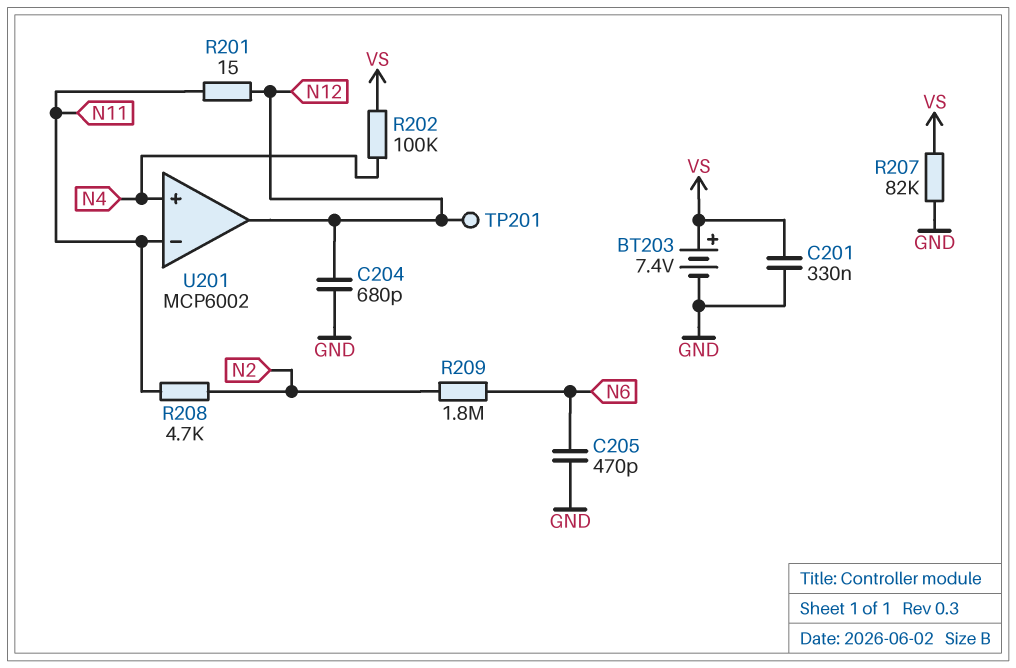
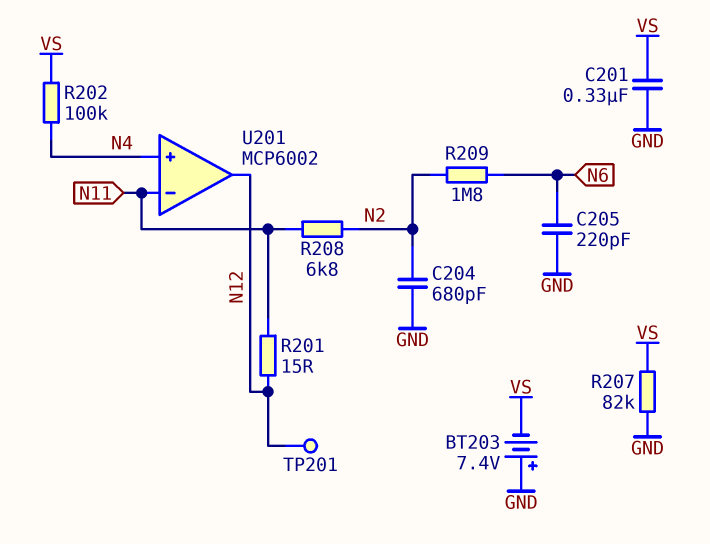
BT203: 7.4V (plus VS, minus GND) -> 7.4V (plus GND, minus VS)
C204: 680pF (GND, N12) -> 680pF (GND, N2)
C205: 470pF (GND, N6) -> 220pF (GND, N6)
R208: 4.7k (N2, N11) -> 6.8k (N2, N11)

